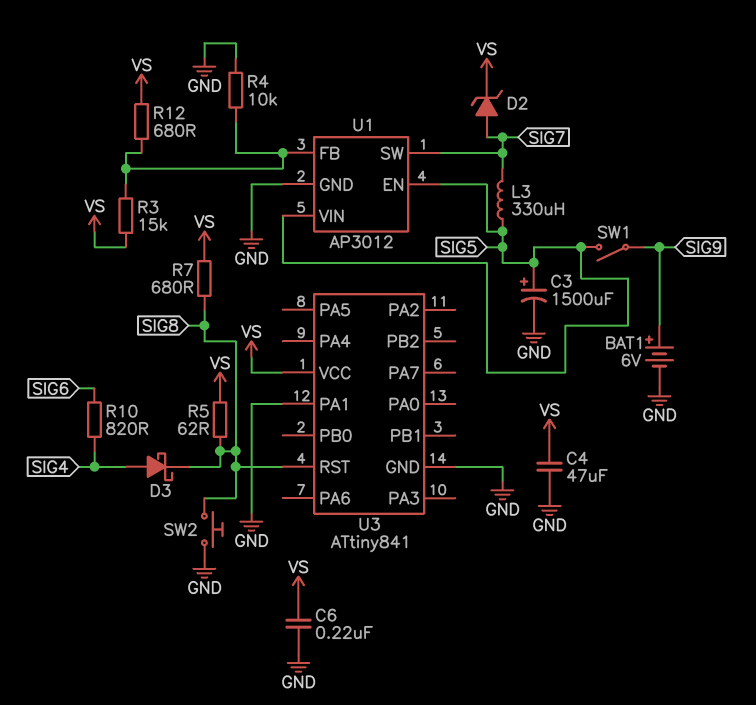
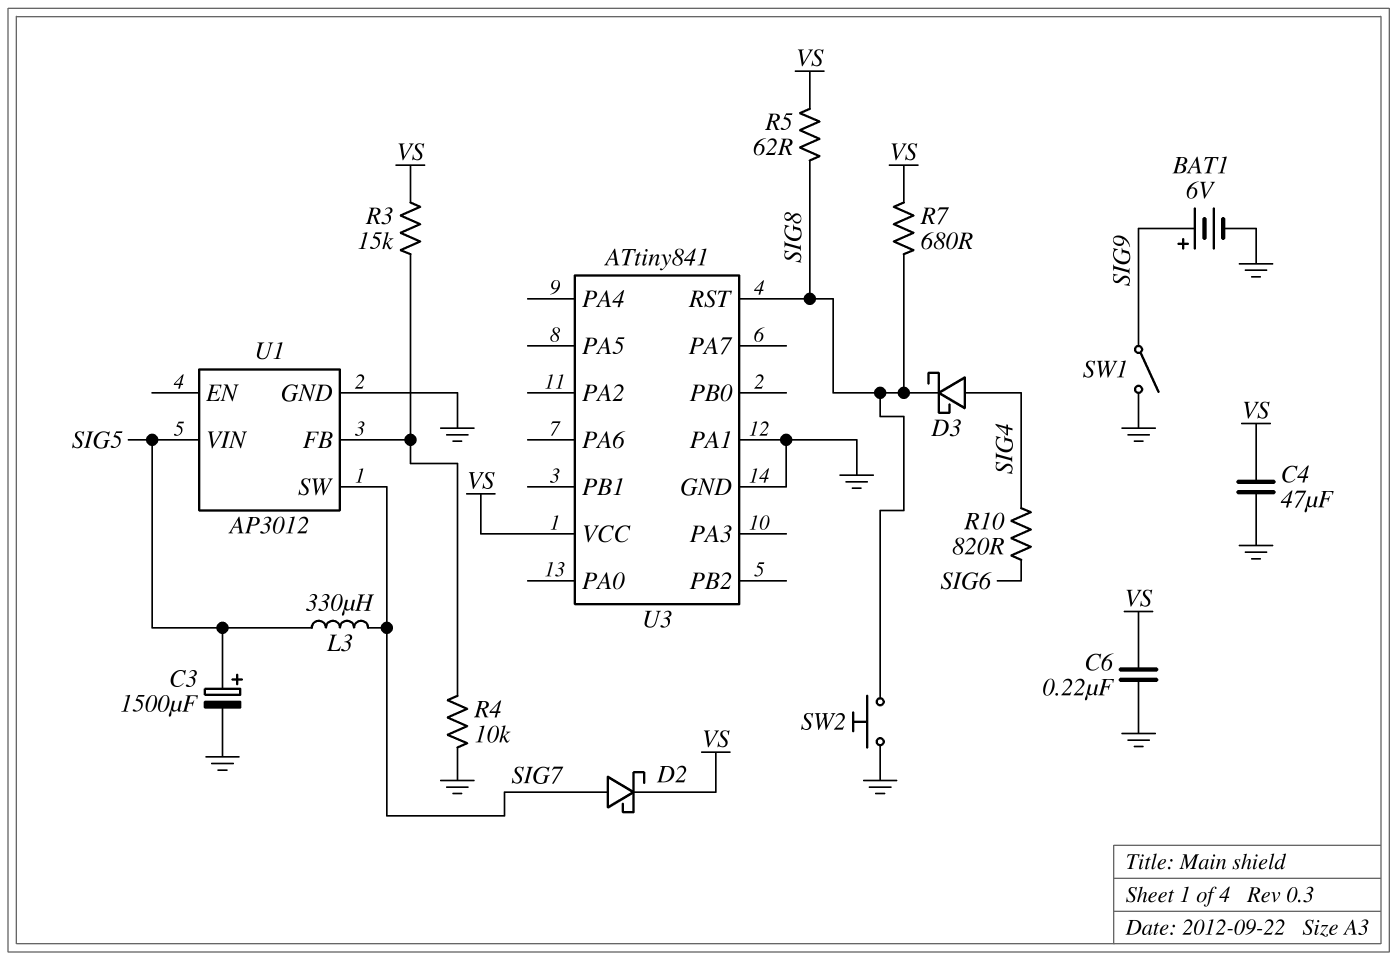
D2: zener (A SIG7, K VS) -> schottky (A SIG7, K VS)
R12: 680 (U1/FB, VS) -> none
SW1: switch (SIG5, SIG9) -> switch (GND, SIG9)
U1 pin EN: SIG5 -> none

